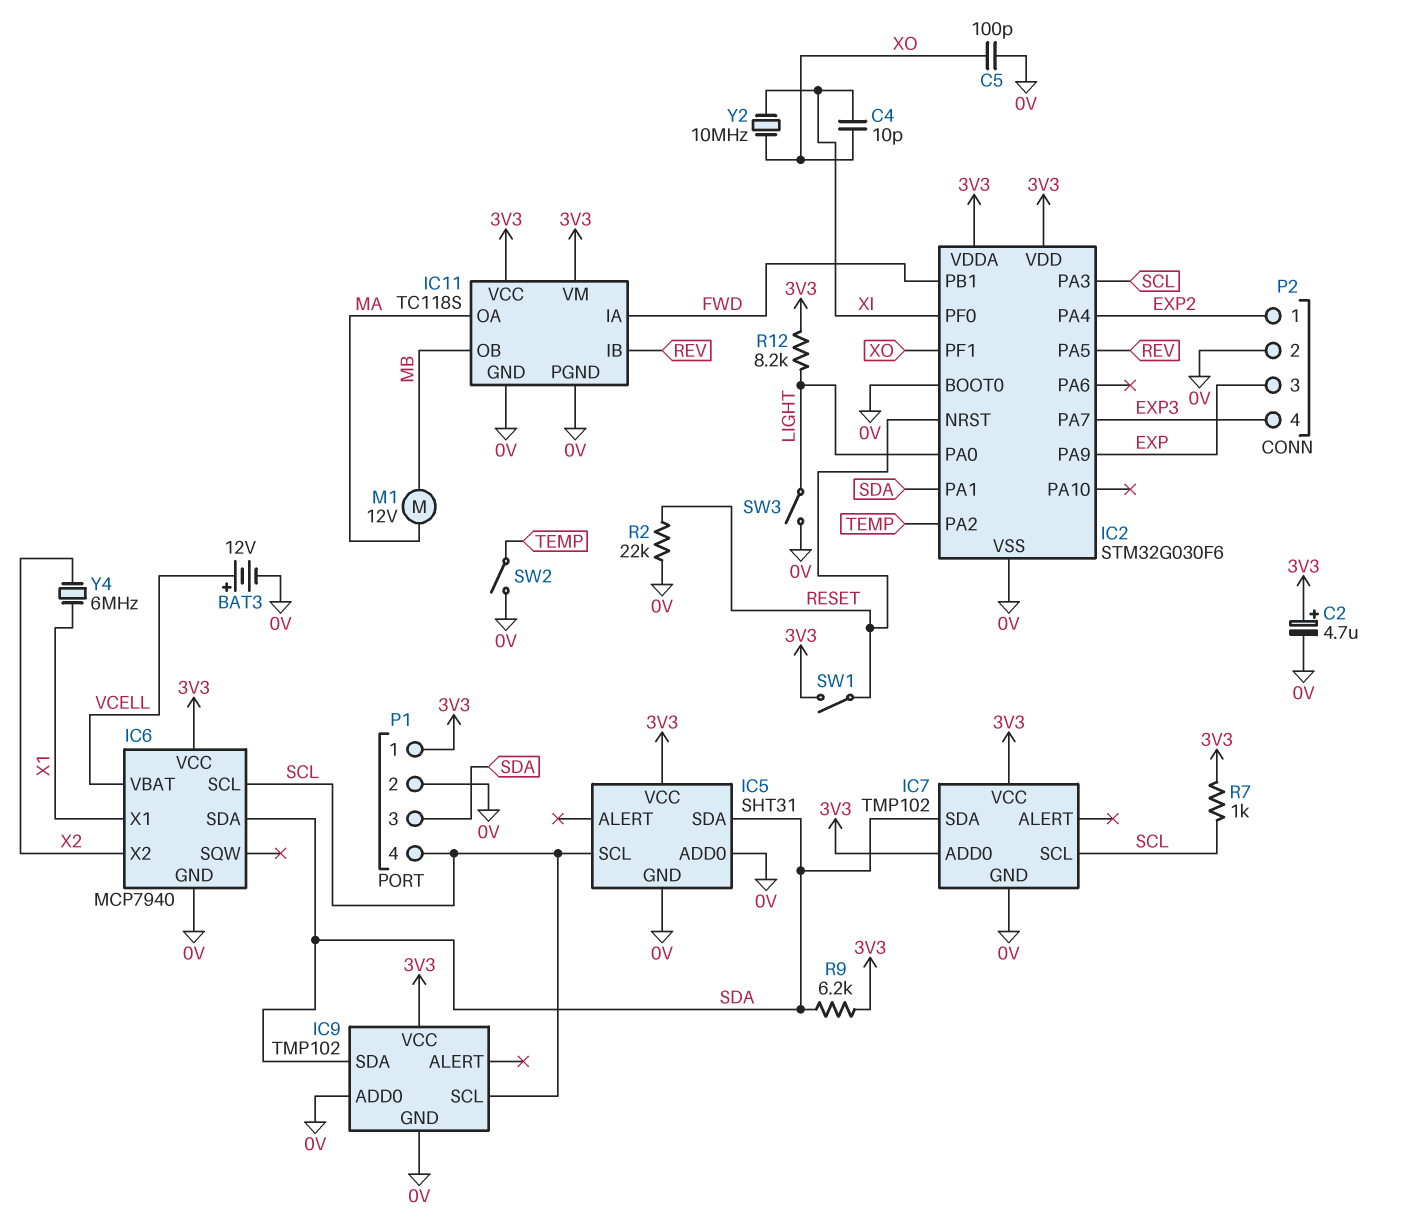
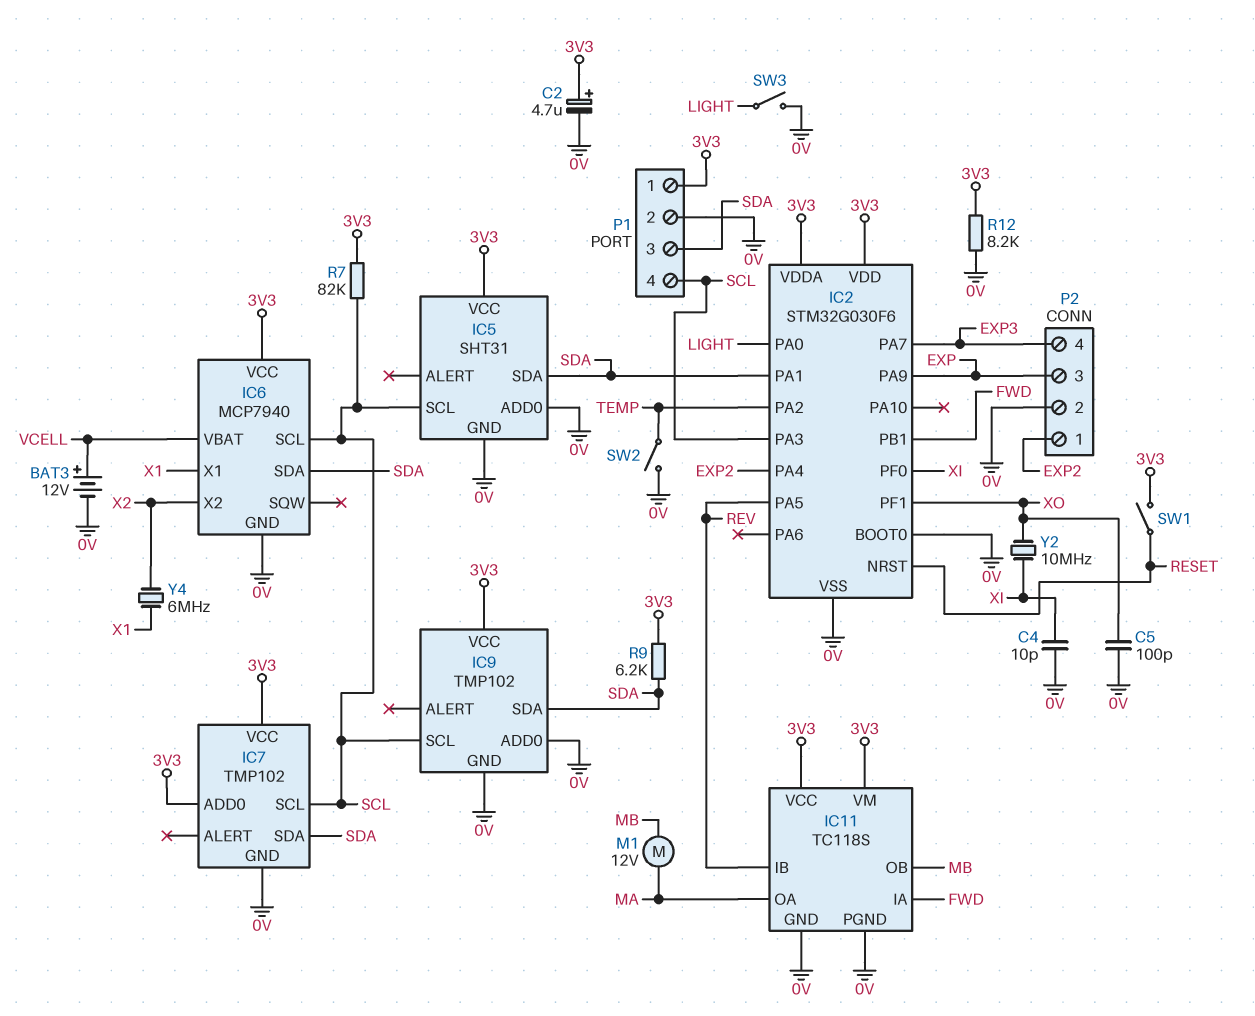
C4: 10pF (XI, XO) -> 10pF (0V, XI)
R2: 22k (0V, RESET) -> none
R7: 1k (3V3, SCL) -> 82k (3V3, SCL)
R12: 8.2k (3V3, LIGHT) -> 8.2k (0V, 3V3)

